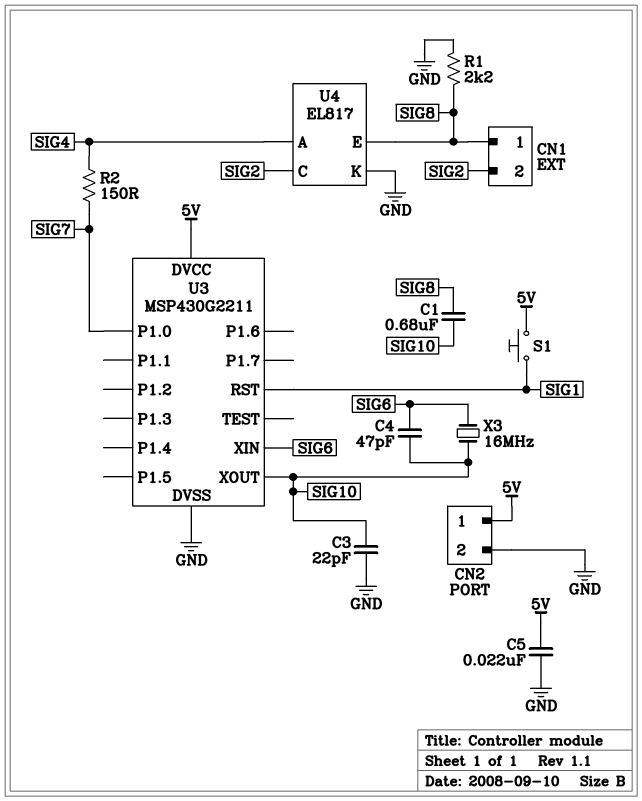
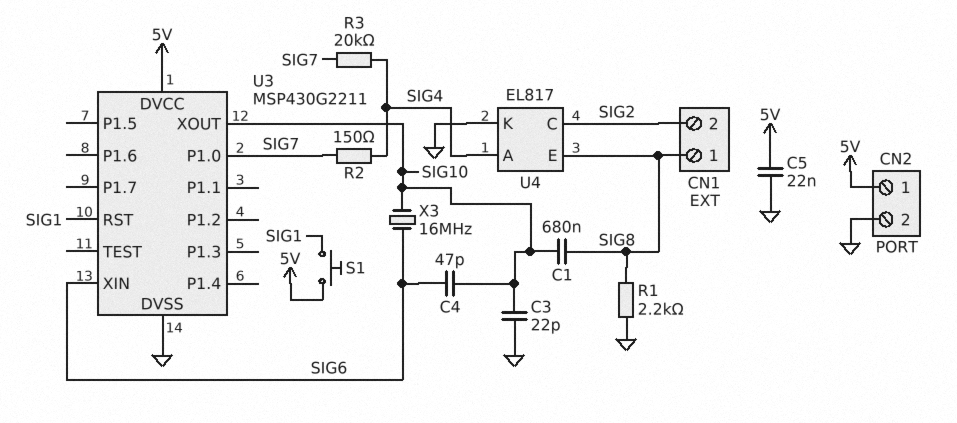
R3: none -> 20k (SIG4, SIG7)

